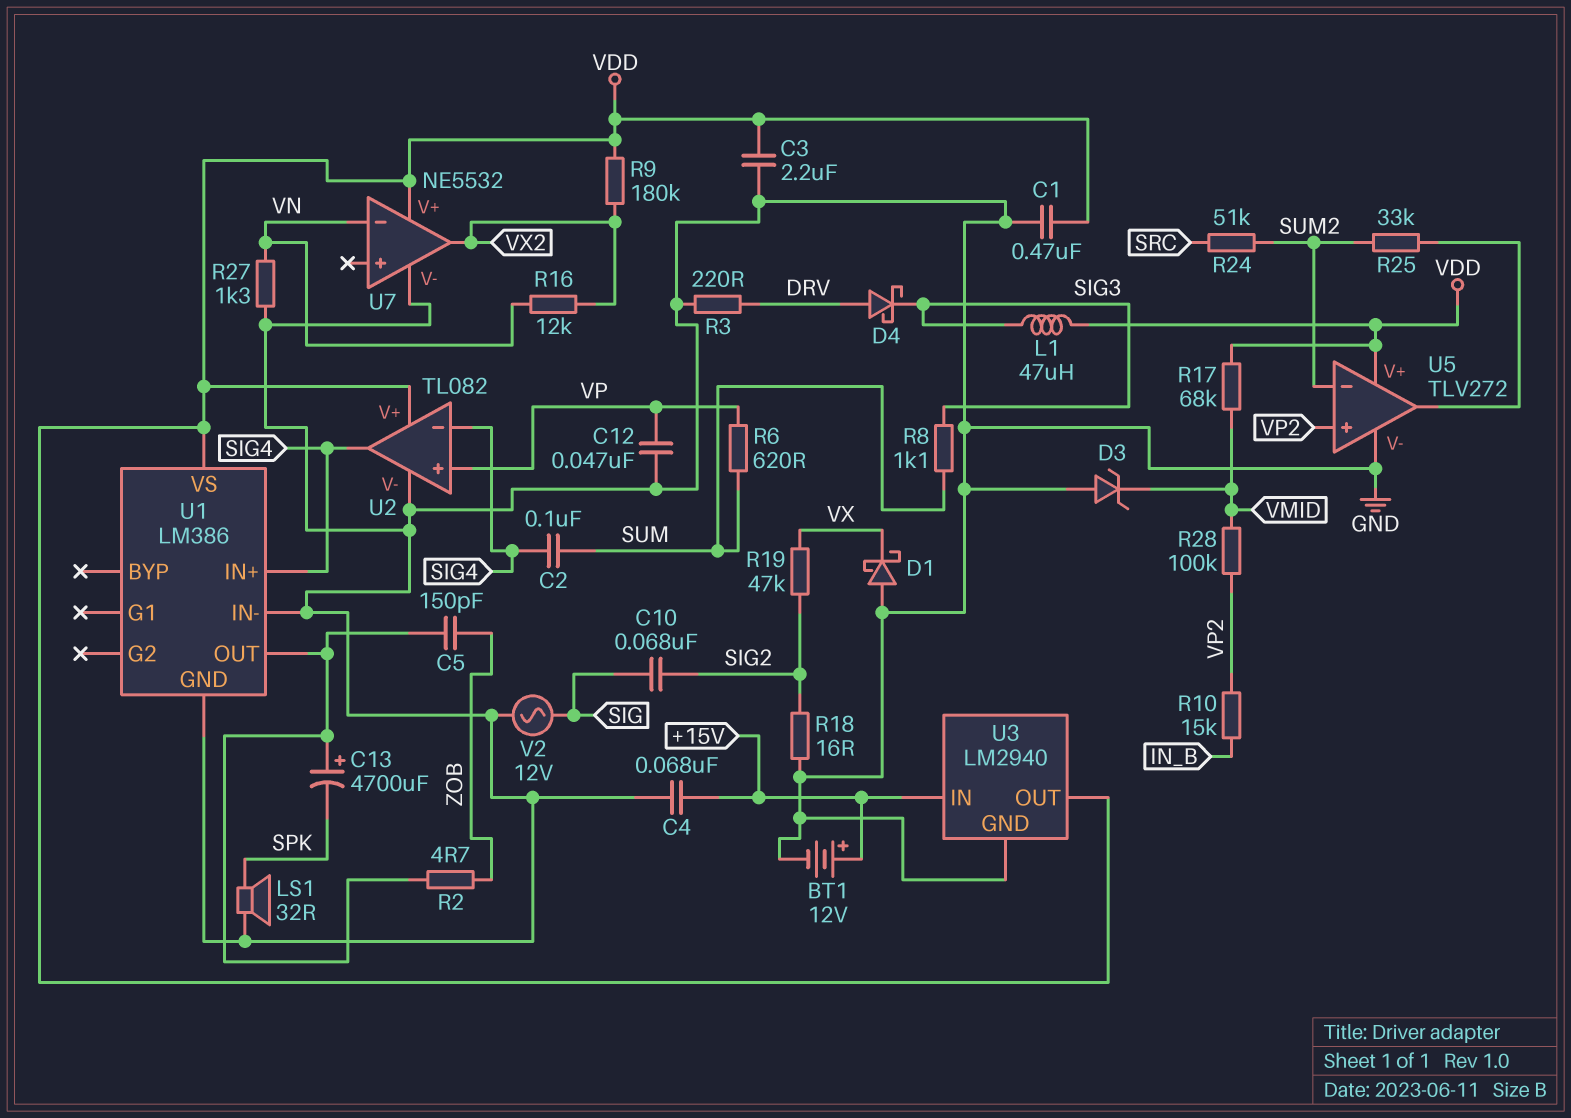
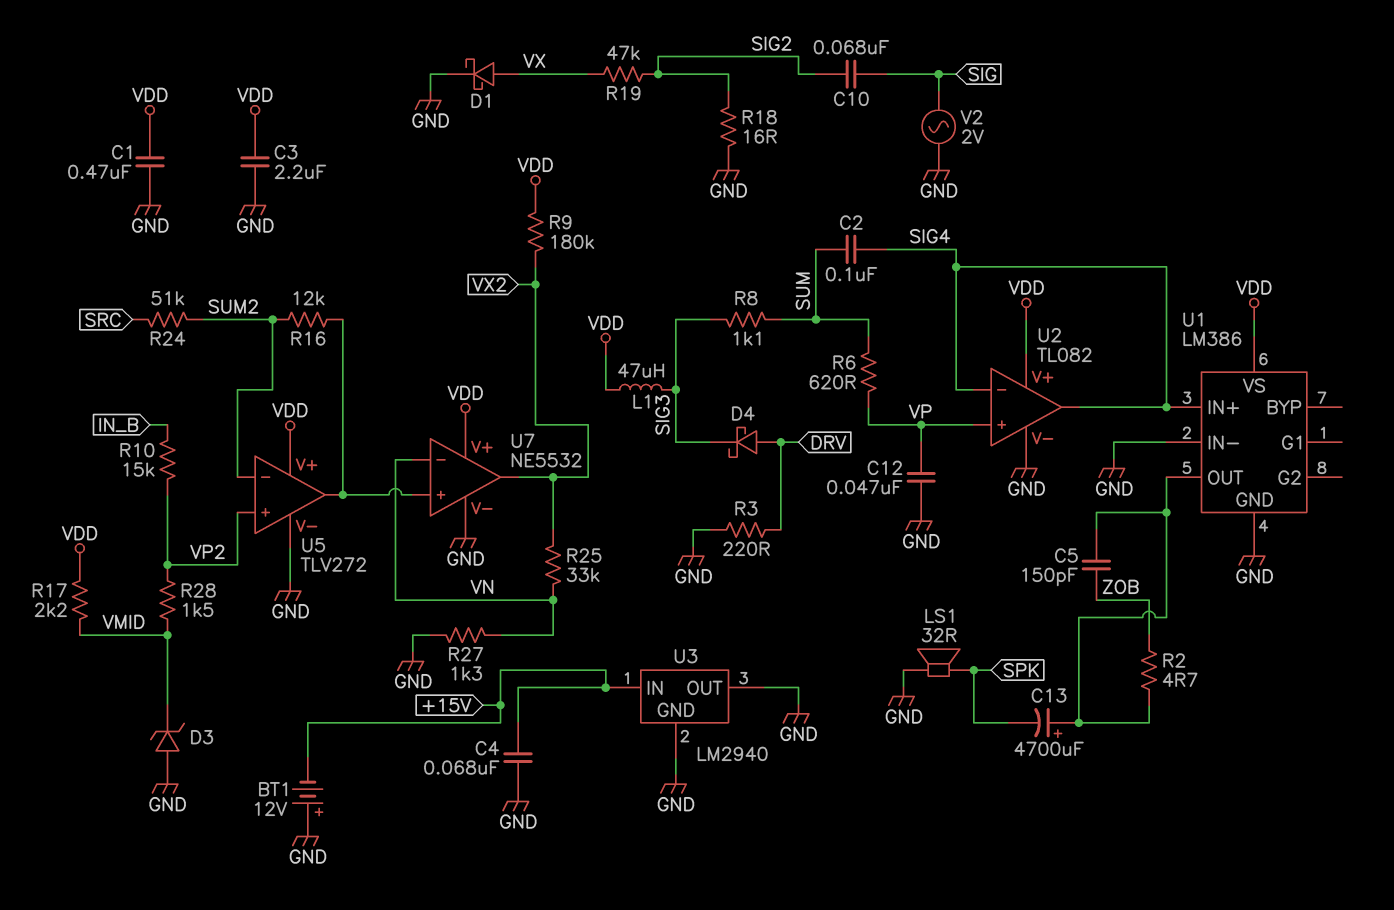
BT1: 12V (plus +15V, minus GND) -> 12V (plus GND, minus +15V)
D1: schottky (A GND, K VX) -> schottky (A VX, K GND)
R16: 12k (VN, VX2) -> 12k (SUM2, U5/out)
R17: 68k (VDD, VMID) -> 2.2k (VDD, VMID)
R25: 33k (SUM2, U5/out) -> 33k (VN, VX2)
R28: 100k (VMID, VP2) -> 1.5k (VMID, VP2)
U3 pin OUT: VDD -> GND
U7 pin in+: none -> U5/out
V2: AC 12V (GND, SIG) -> AC 2V (GND, SIG)

